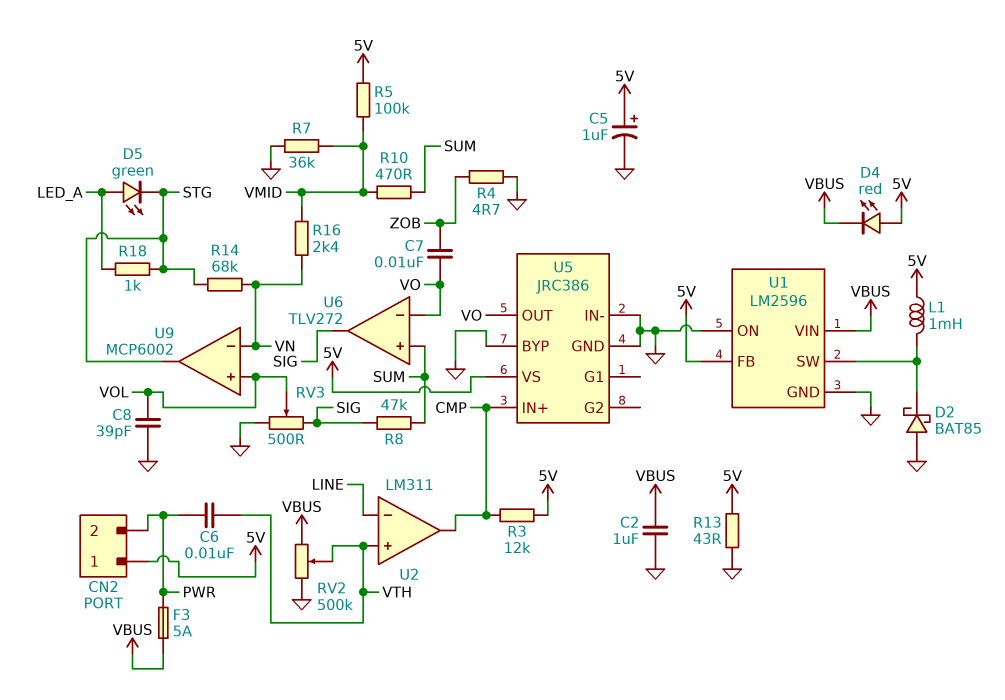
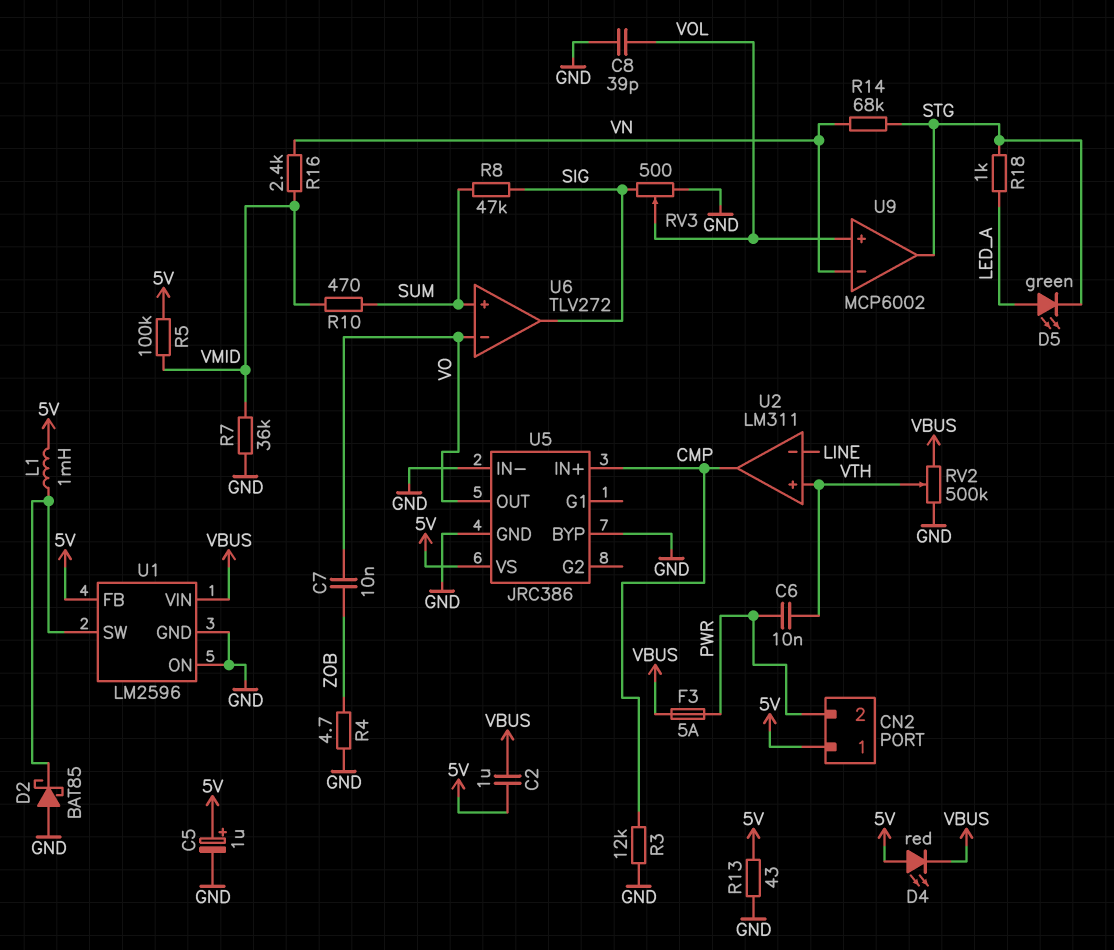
C2: 1uF (GND, VBUS) -> 1uF (5V, VBUS)
R3: 12k (5V, CMP) -> 12k (CMP, GND)

